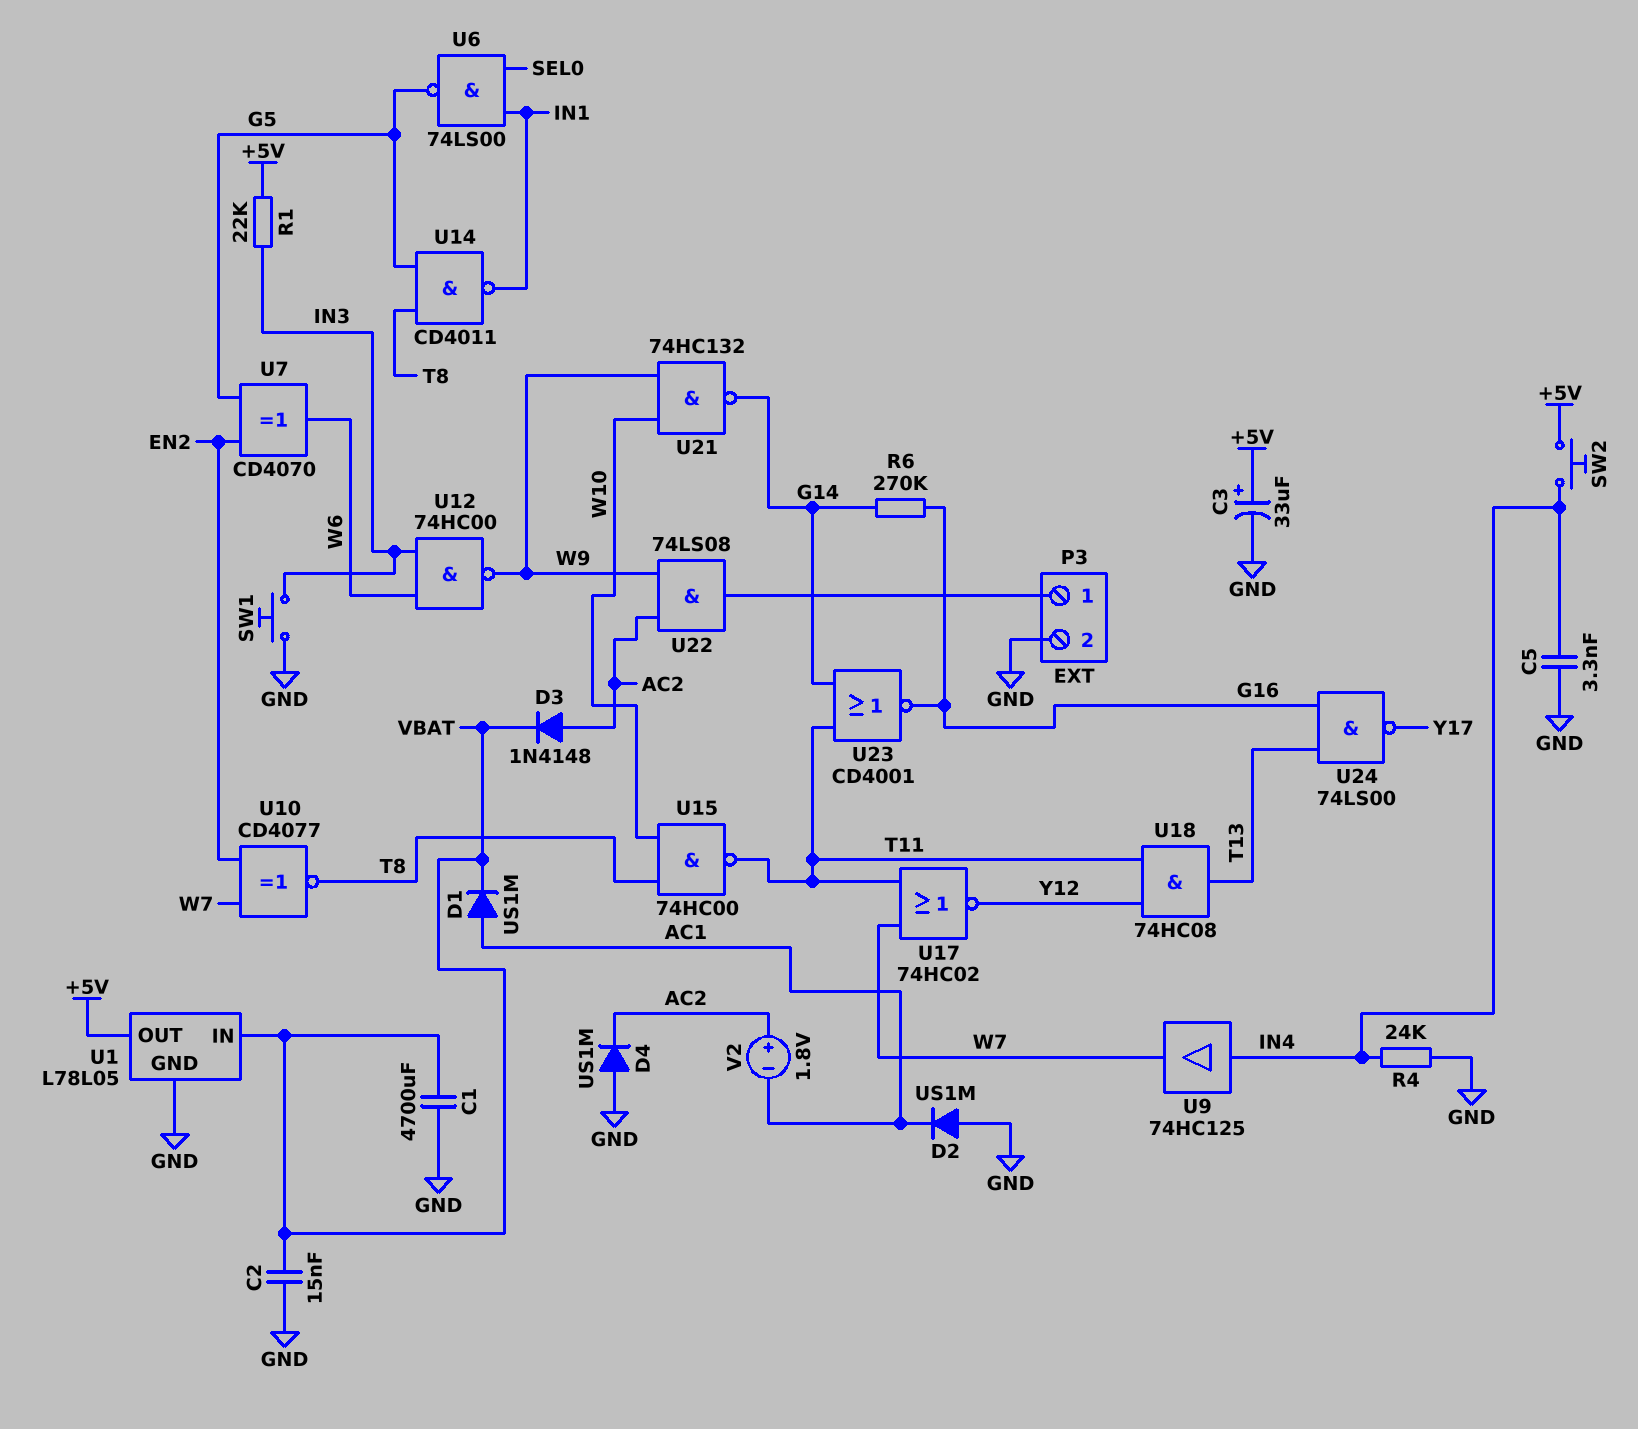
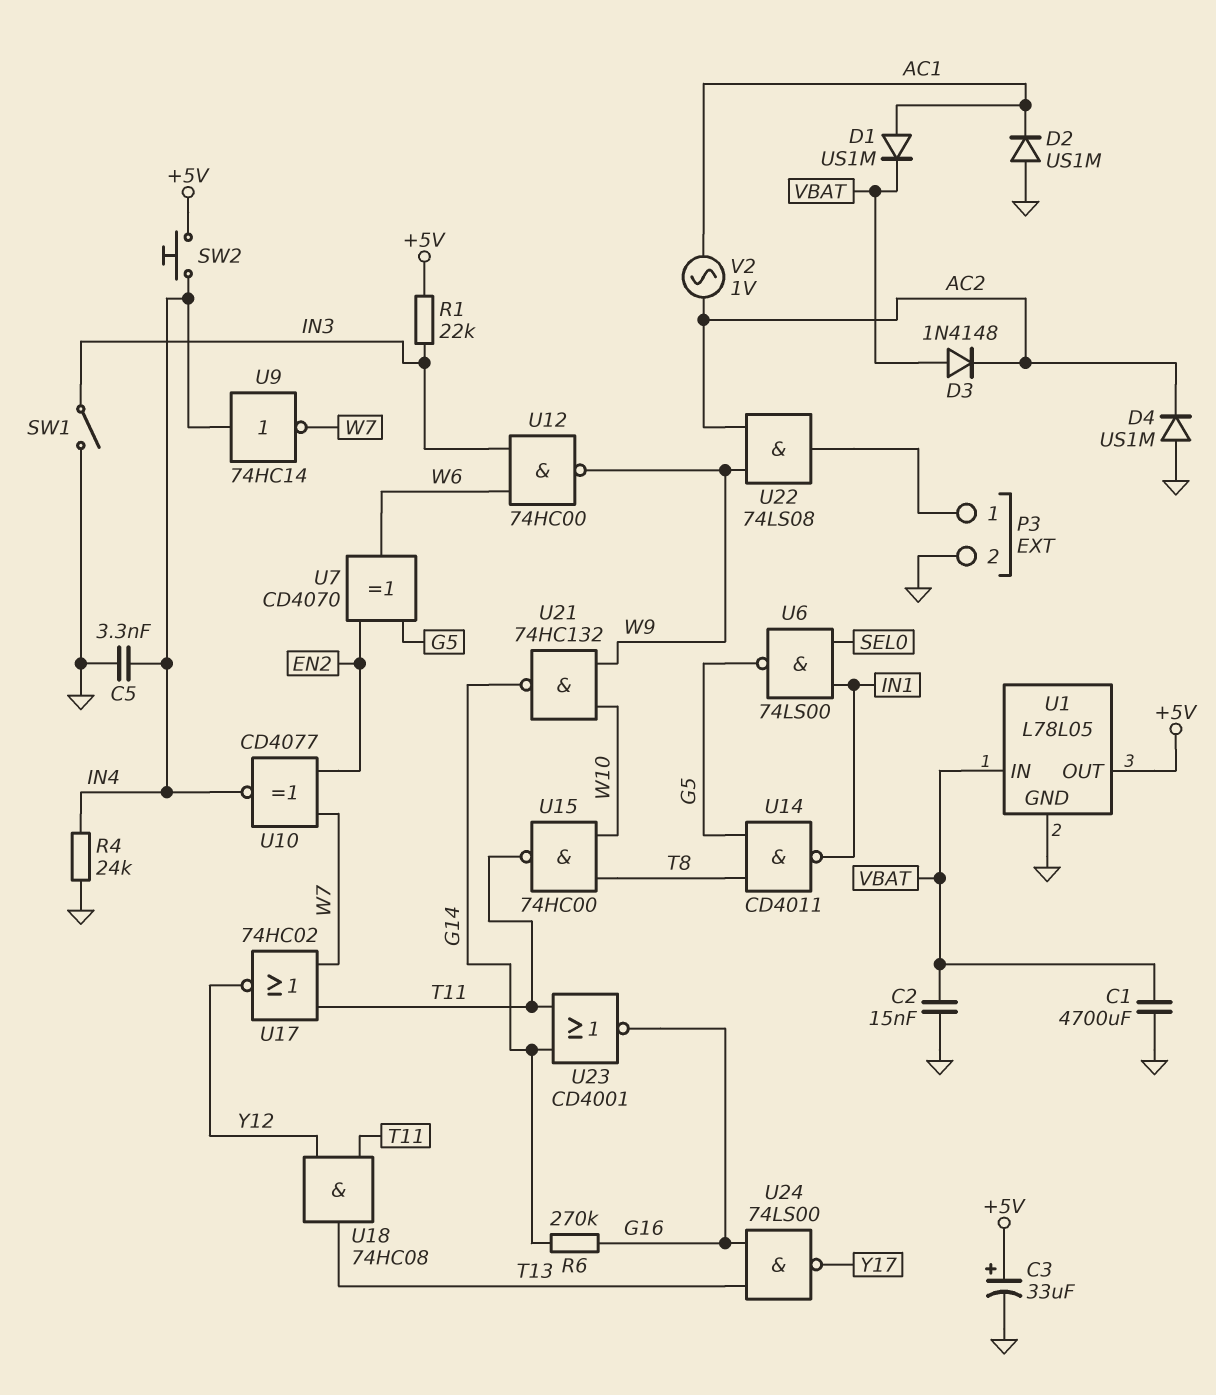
D3: diode 1N4148 (A AC2, K VBAT) -> diode 1N4148 (A VBAT, K AC2)
SW1: button (GND, IN3) -> switch (GND, IN3)
U9: buffer 74HC125 (in IN4, out W7) -> NOT 74HC14 (in IN4, out W7)
U10: XNOR CD4077 (in EN2, in W7, out T8) -> XNOR CD4077 (in EN2, in W7, out IN4)
V2: 1.8V (plus AC2, minus AC1) -> AC 1V (AC1, AC2)

